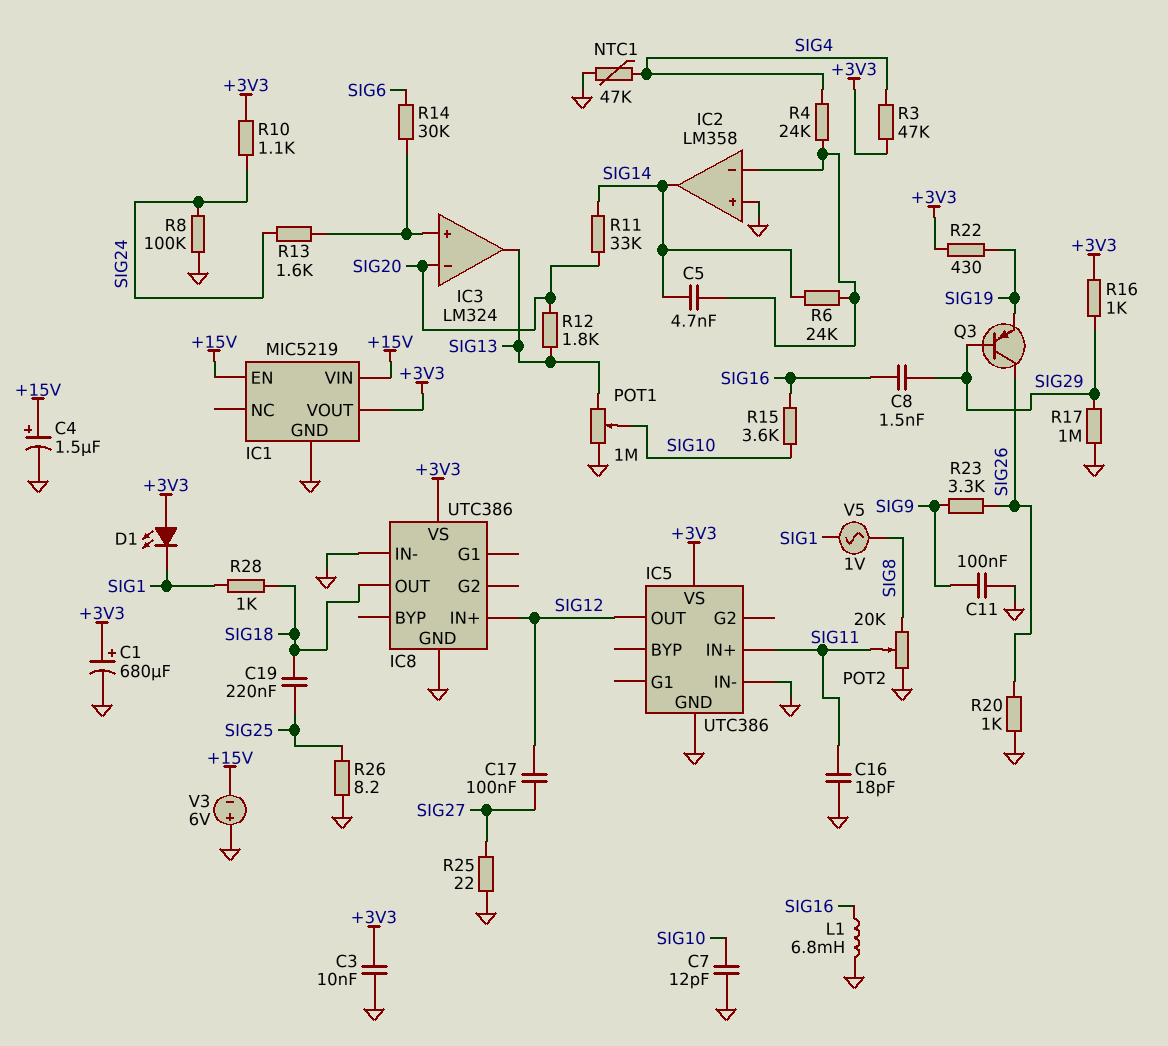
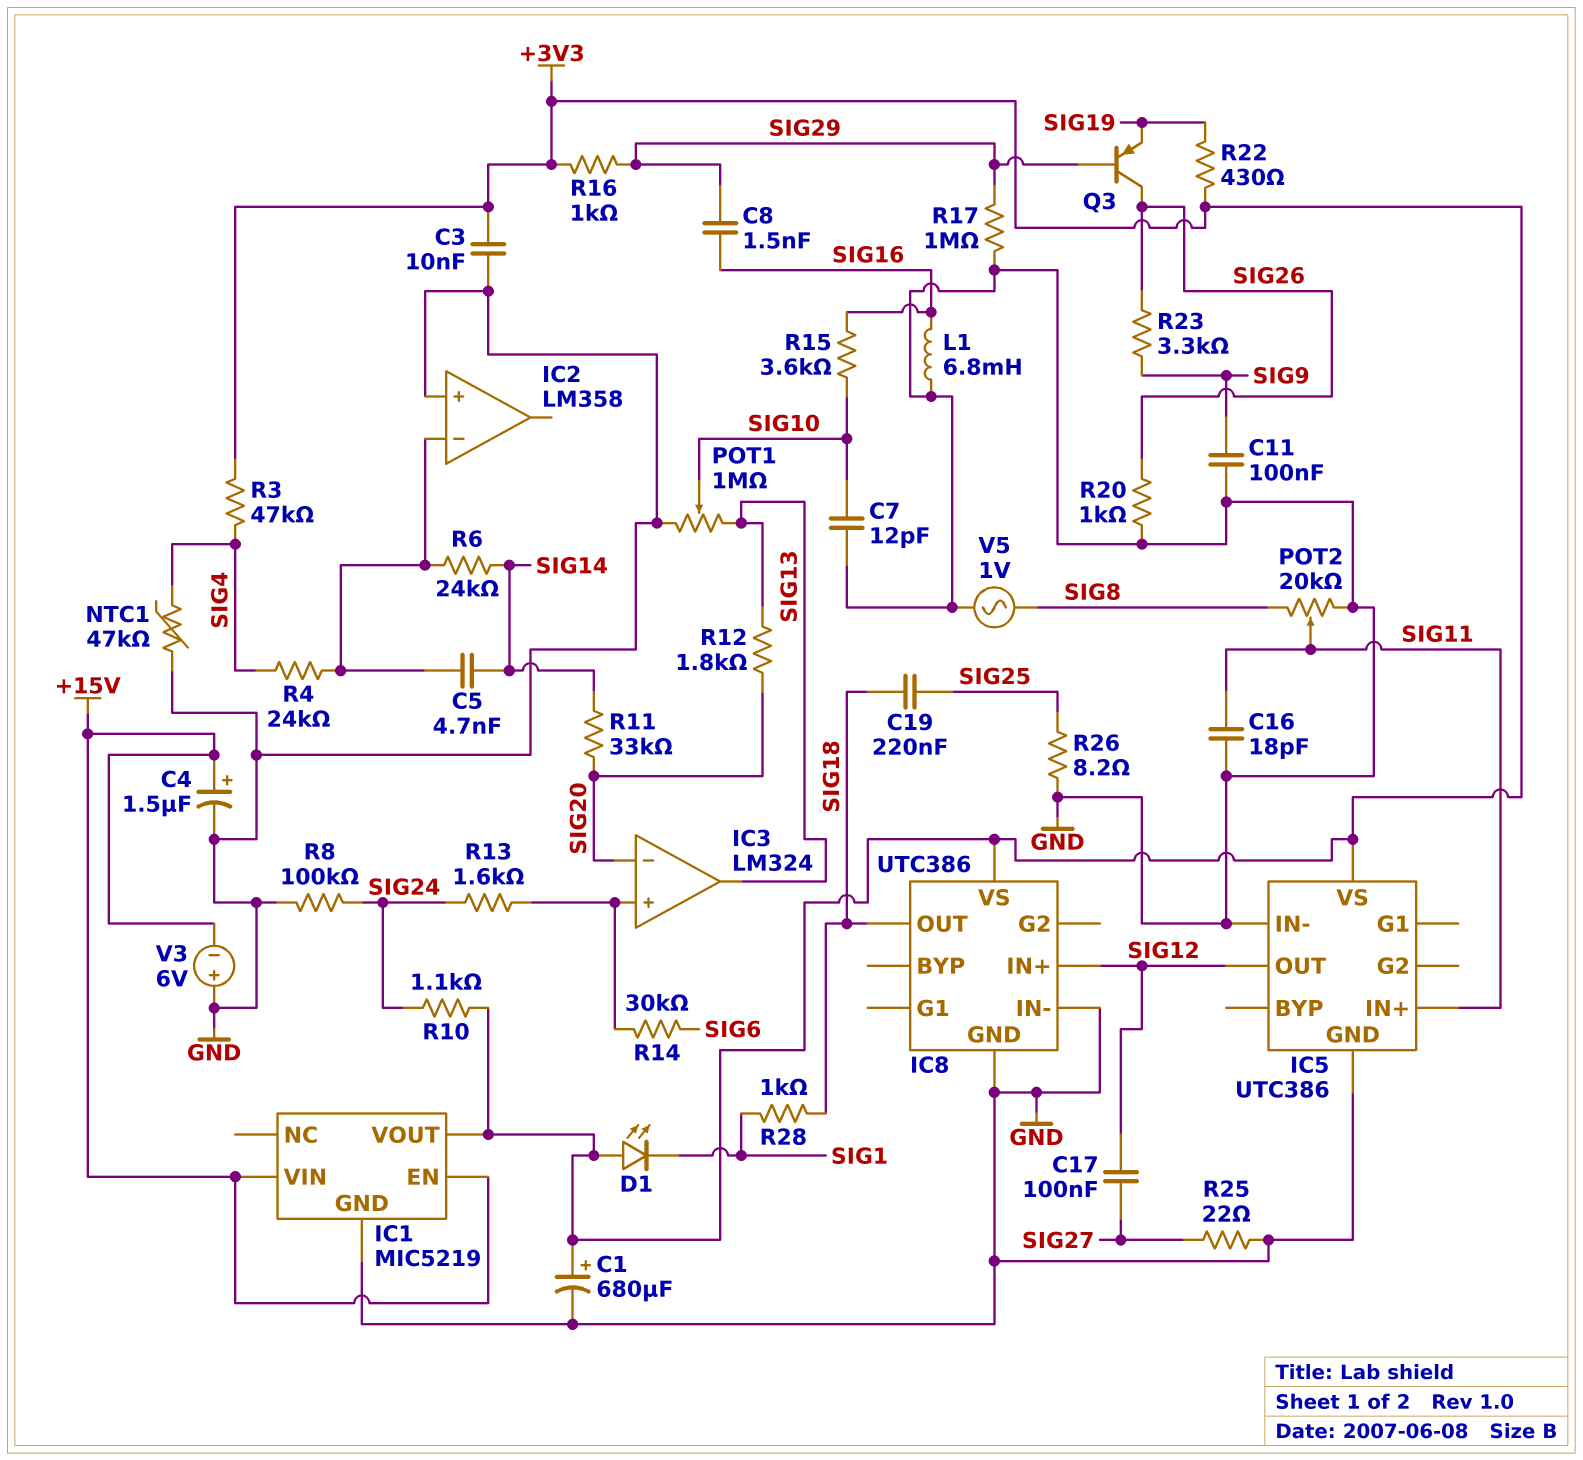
IC2 pin out: SIG14 -> none
V5: AC 1V (SIG1, SIG8) -> AC 1V (GND, SIG8)

